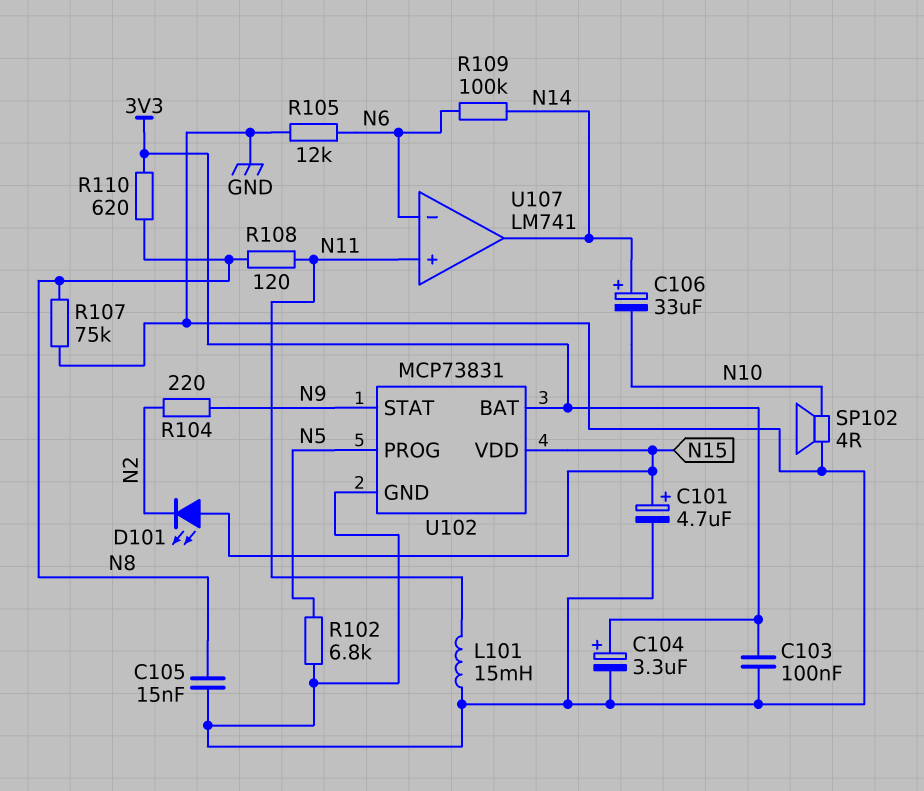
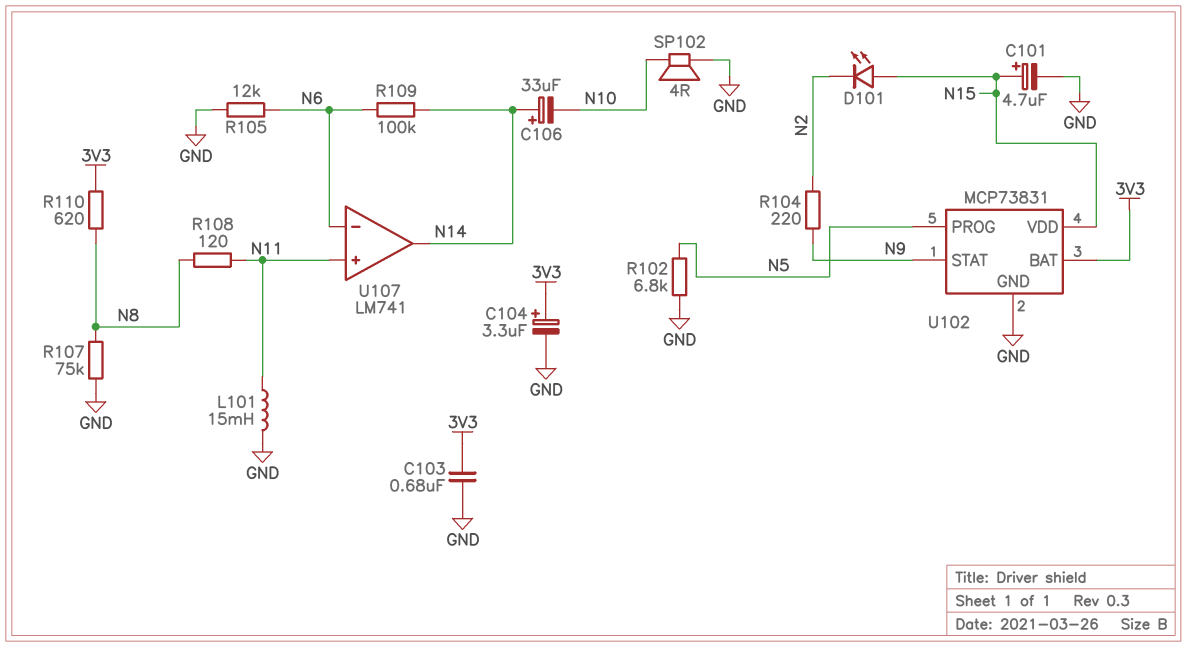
C103: 100nF (3V3, GND) -> 680nF (3V3, GND)
C105: 15nF (GND, N8) -> none

